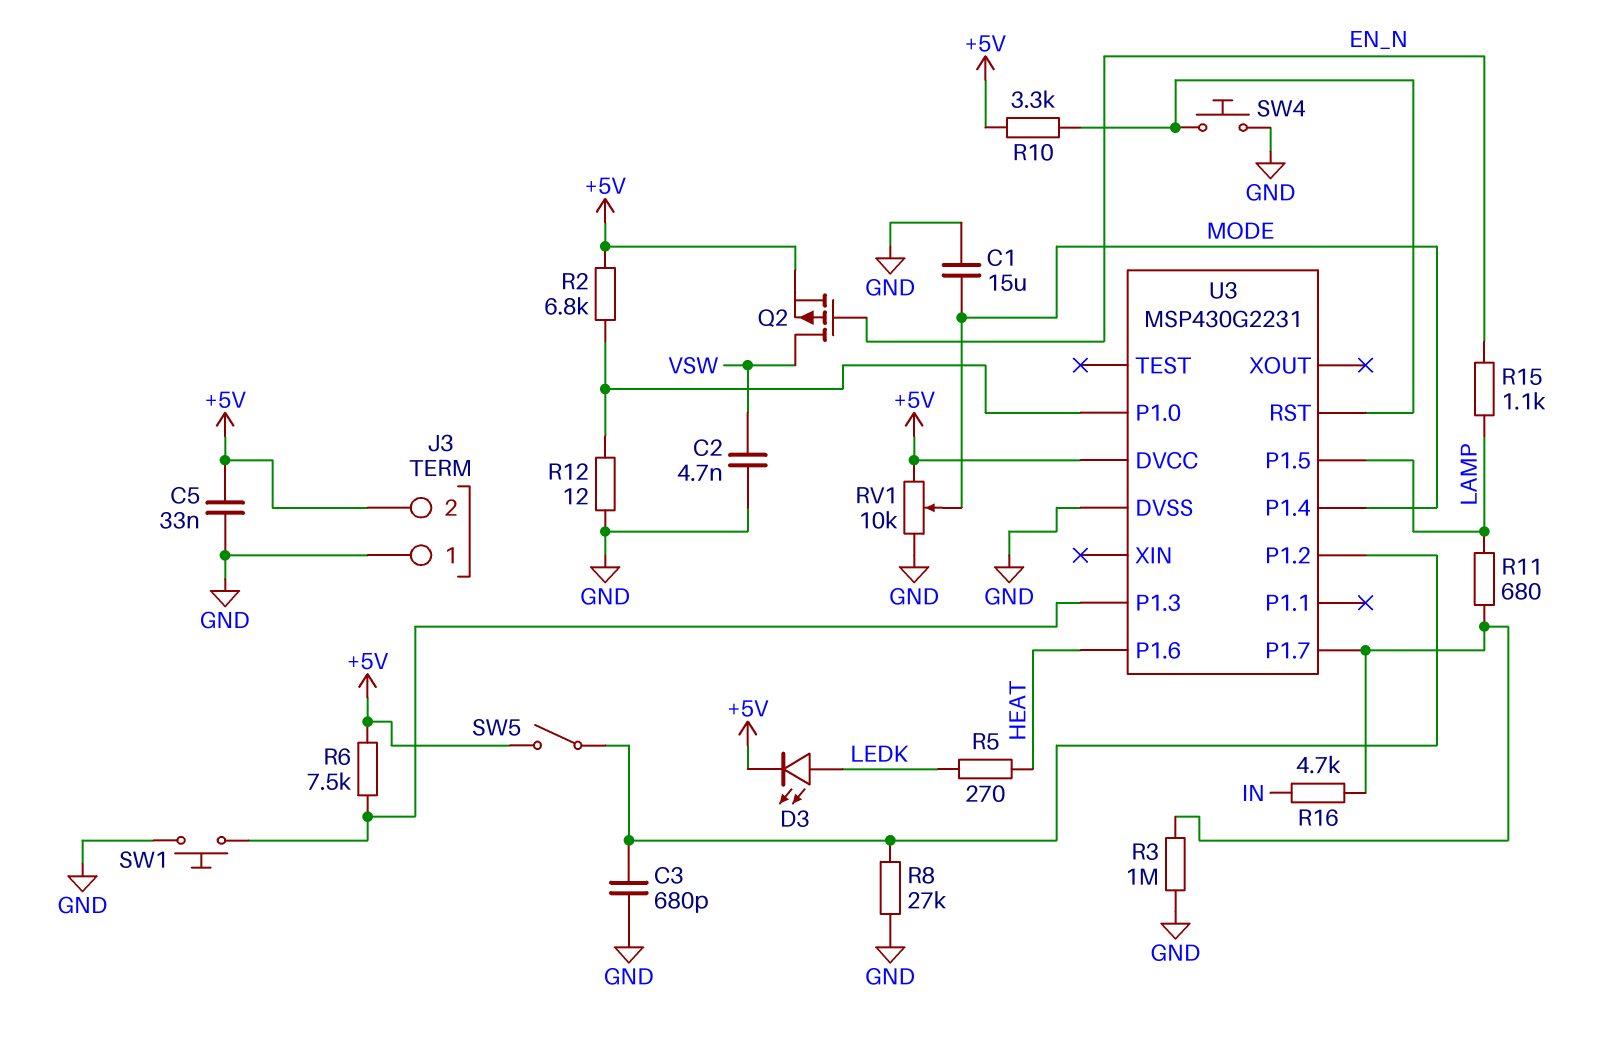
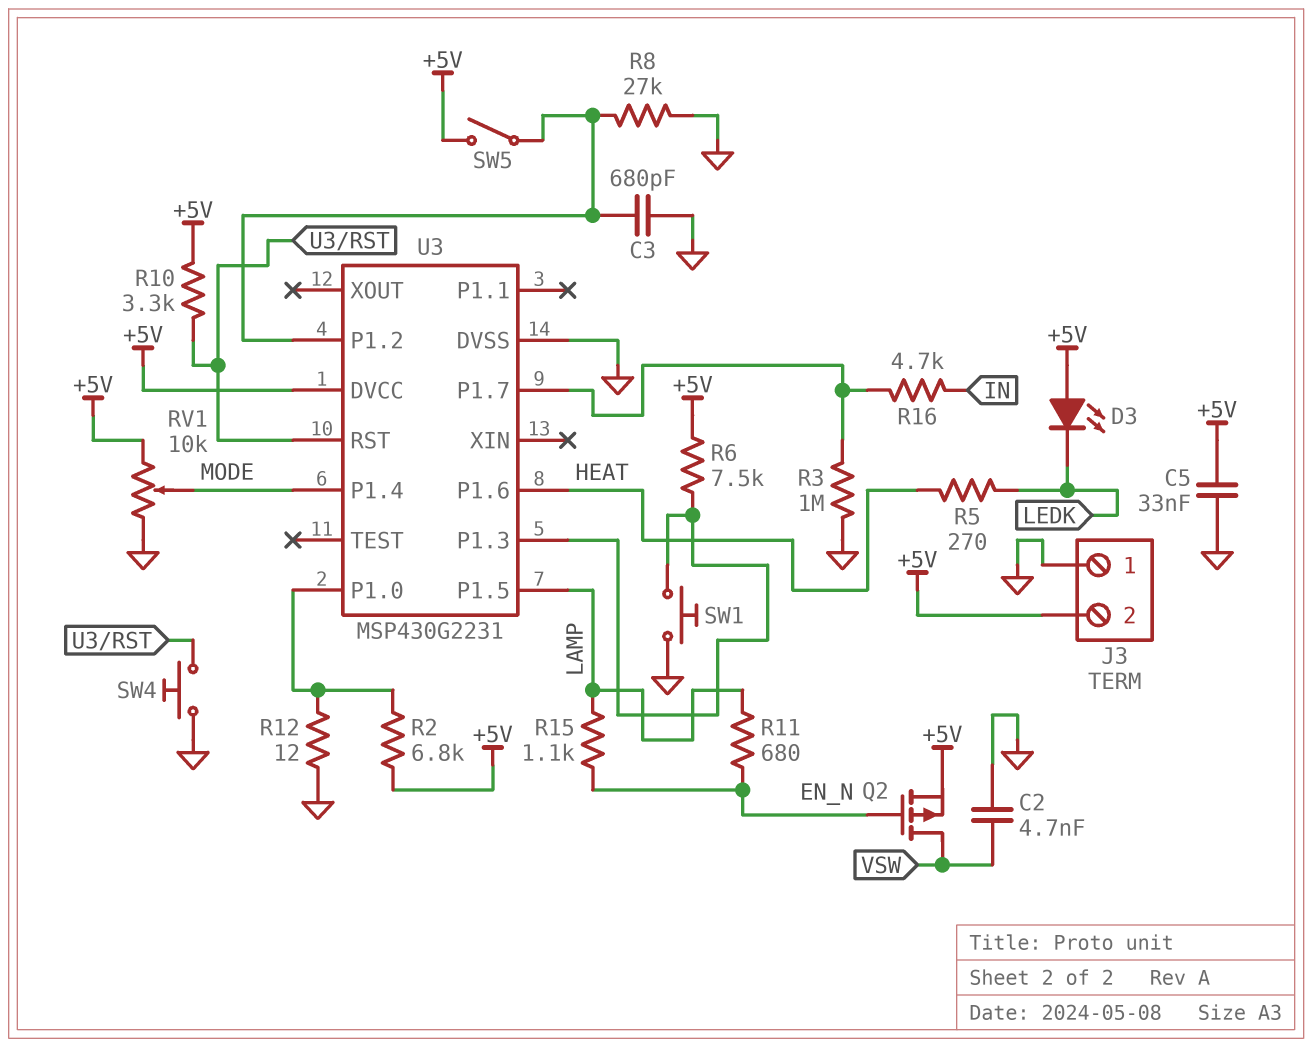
C1: 15uF (GND, MODE) -> none
D3: LED (A LEDK, K +5V) -> LED (A +5V, K LEDK)
R11: 680 (LAMP, U3/P1.7) -> 680 (EN_N, LAMP)

